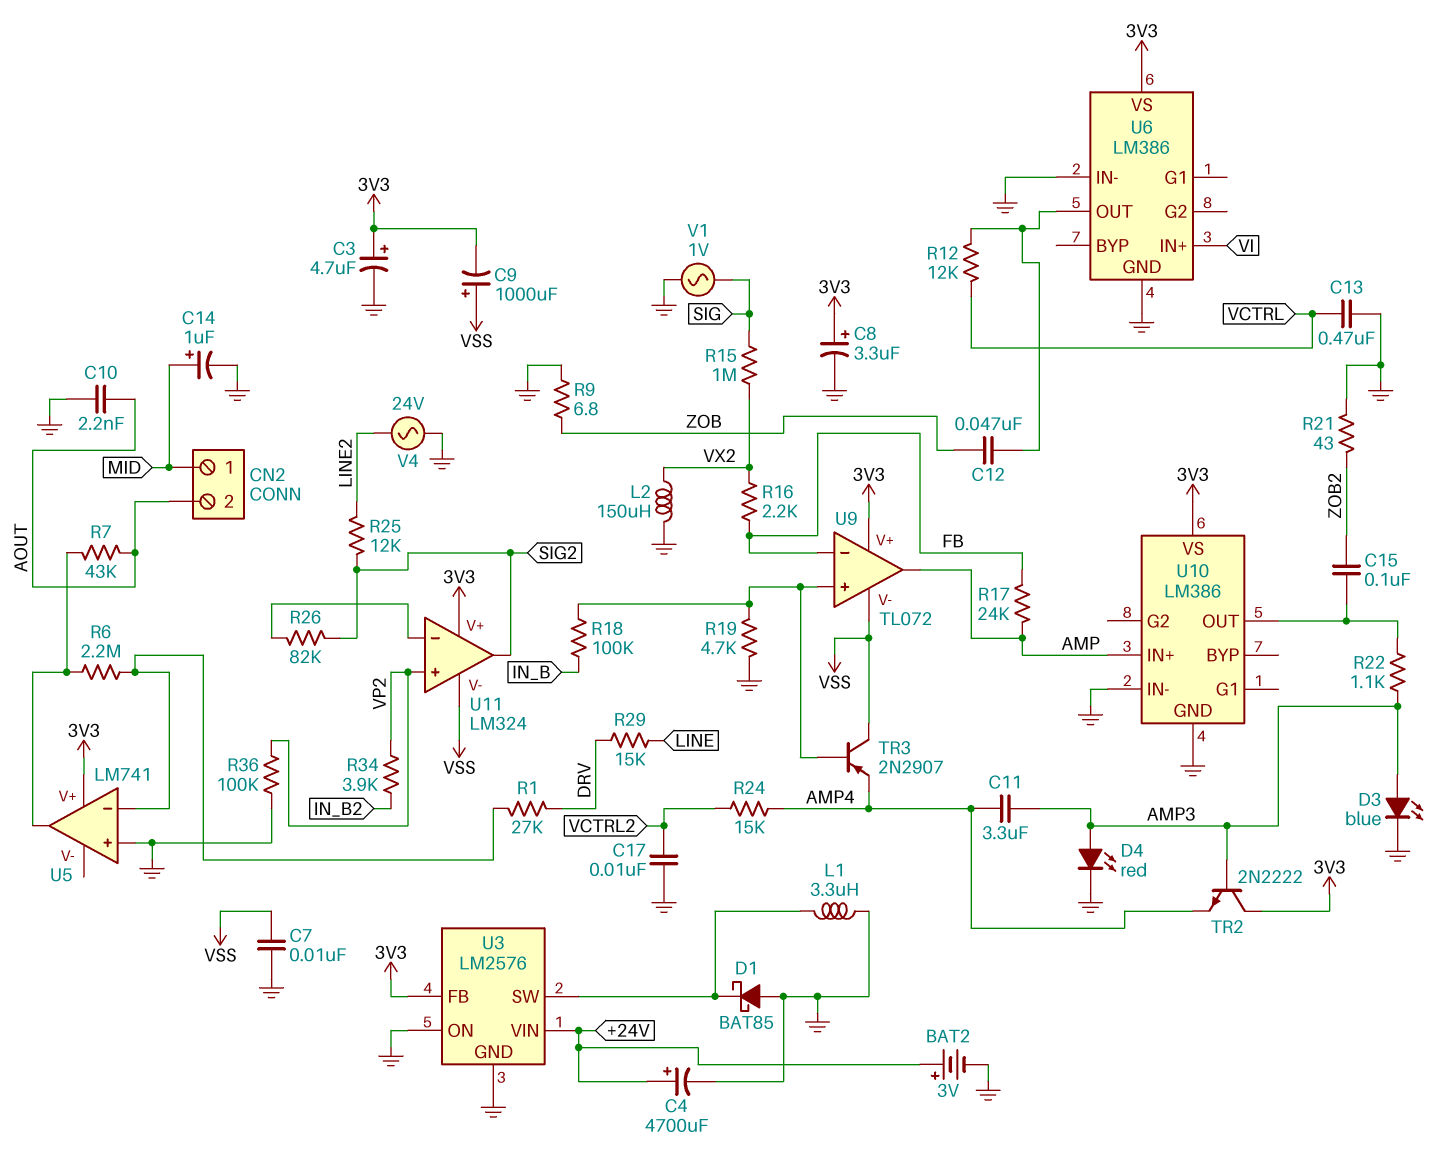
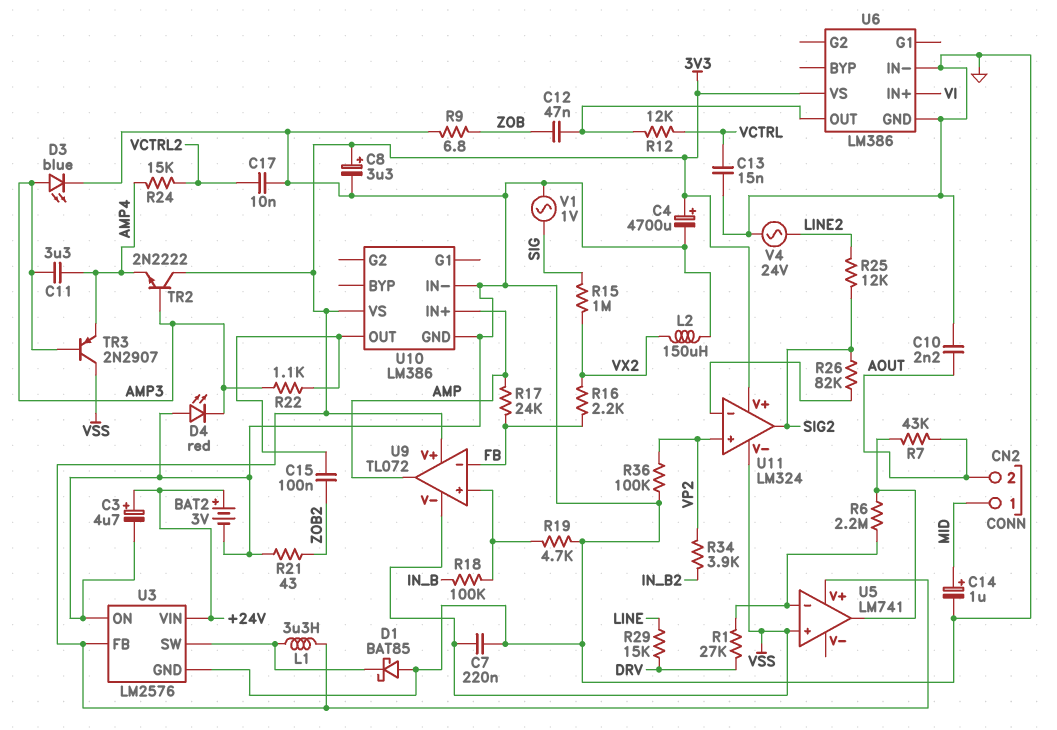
C3: 4.7uF (plus 3V3, minus GND) -> 4.7uF (plus +24V, minus GND)
C4: 4700uF (plus +24V, minus GND) -> 4700uF (plus 3V3, minus GND)
C7: 10nF (GND, VSS) -> 220nF (GND, VSS)
C9: 1000uF (plus VSS, minus 3V3) -> none
C13: 470nF (GND, VCTRL) -> 15nF (GND, VCTRL)
D4: LED red (A AMP3, K GND) -> LED red (A GND, K AMP3)
L1: 3.3uH (GND, U3/SW) -> 3.3uH (3V3, U3/SW)
TR3: PNP 2N2907 (B U9/in+, C VSS, E AMP4) -> PNP 2N2907 (B AMP3, C VSS, E AMP4)
U5 pin in+: GND -> VSS

